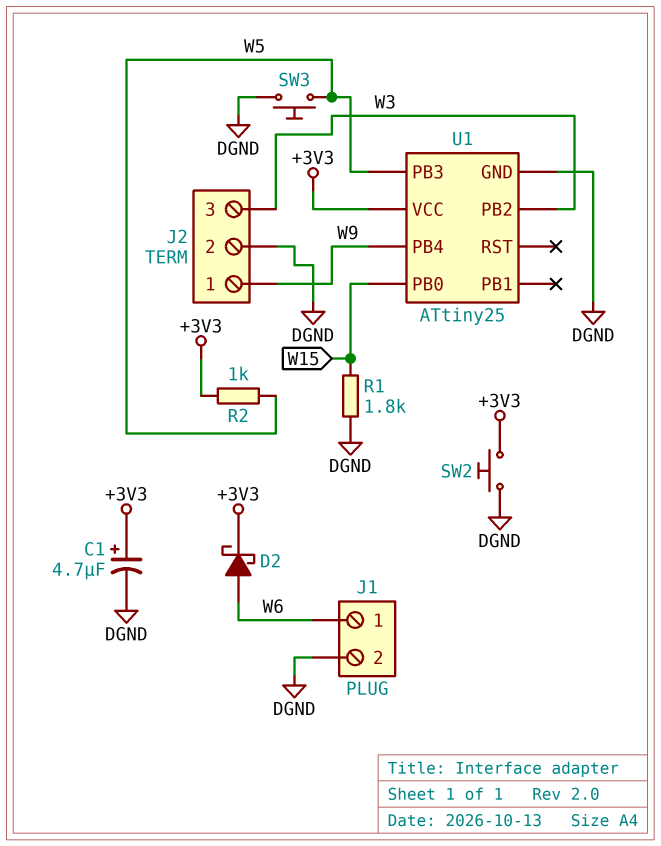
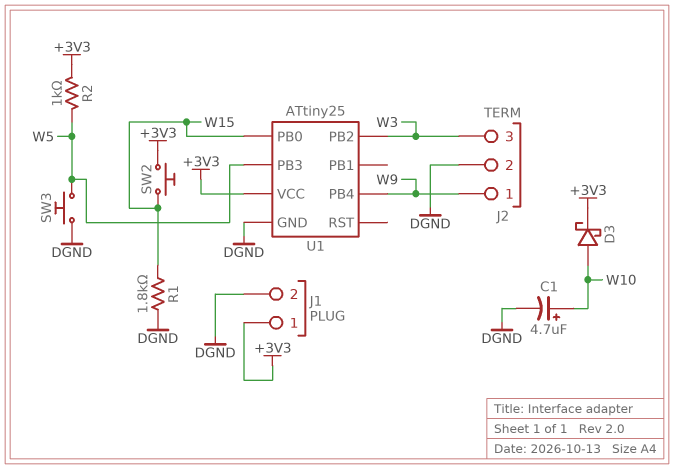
C1: 4.7uF (plus +3V3, minus DGND) -> 4.7uF (plus W10, minus DGND)
D2: schottky (A W6, K +3V3) -> none
D3: none -> schottky (A W10, K +3V3)
J1 pin 1: W6 -> +3V3
SW2: button (+3V3, DGND) -> button (+3V3, W15)

